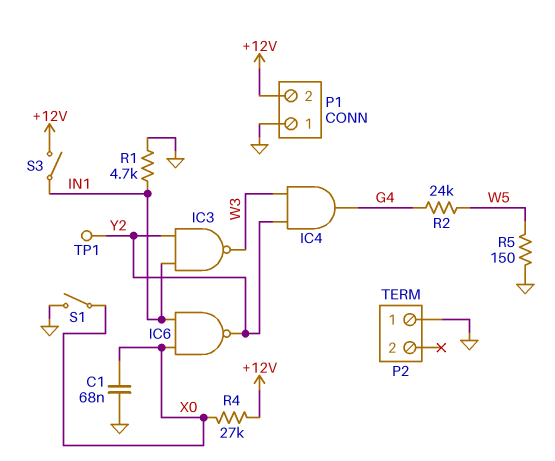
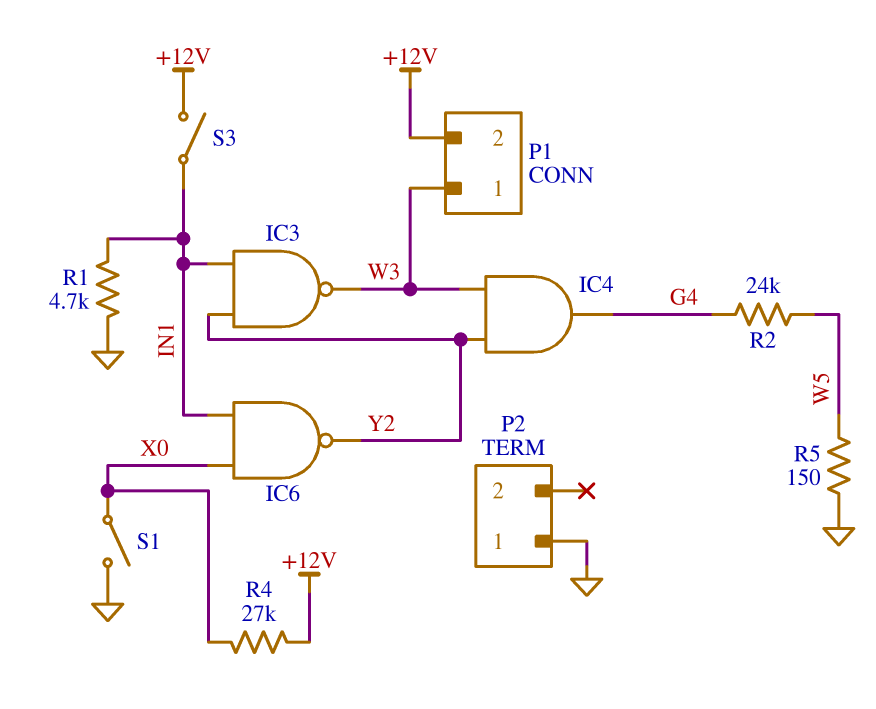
C1: 68nF (GND, X0) -> none
P1 pin 1: GND -> W3
TP1: test point (Y2) -> none

